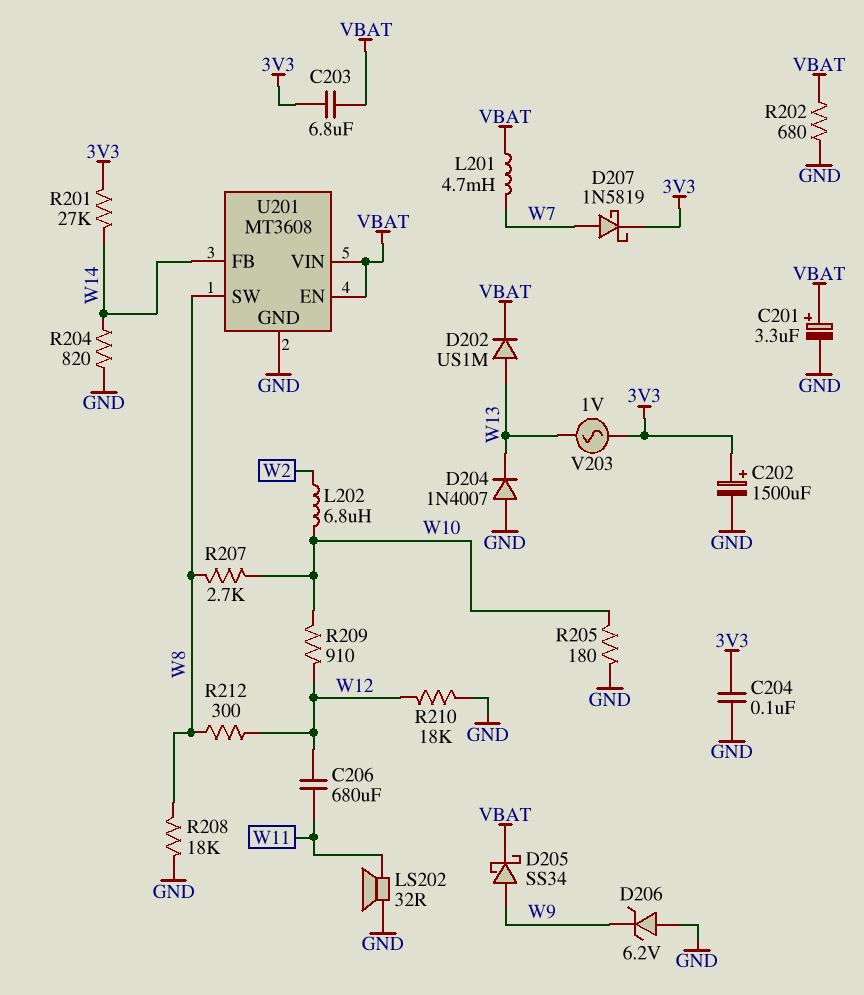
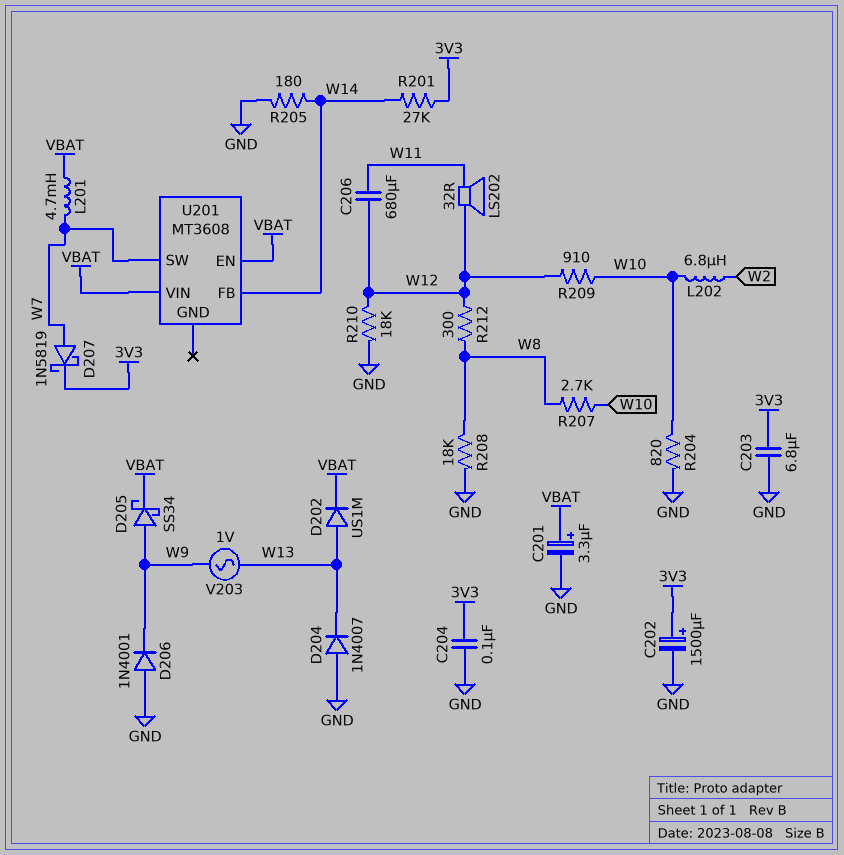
C203: 6.8uF (3V3, VBAT) -> 6.8uF (3V3, GND)
D206: zener 6.2V (A GND, K W9) -> diode 1N4001 (A GND, K W9)
LS202: speaker 32R (GND, W11) -> speaker 32R (W11, W12)
R202: 680 (GND, VBAT) -> none
R204: 820 (GND, W14) -> 820 (GND, W10)
R205: 180 (GND, W10) -> 180 (GND, W14)
U201 pin GND: GND -> none
U201 pin SW: W8 -> W7
V203: AC 1V (3V3, W13) -> AC 1V (W9, W13)

